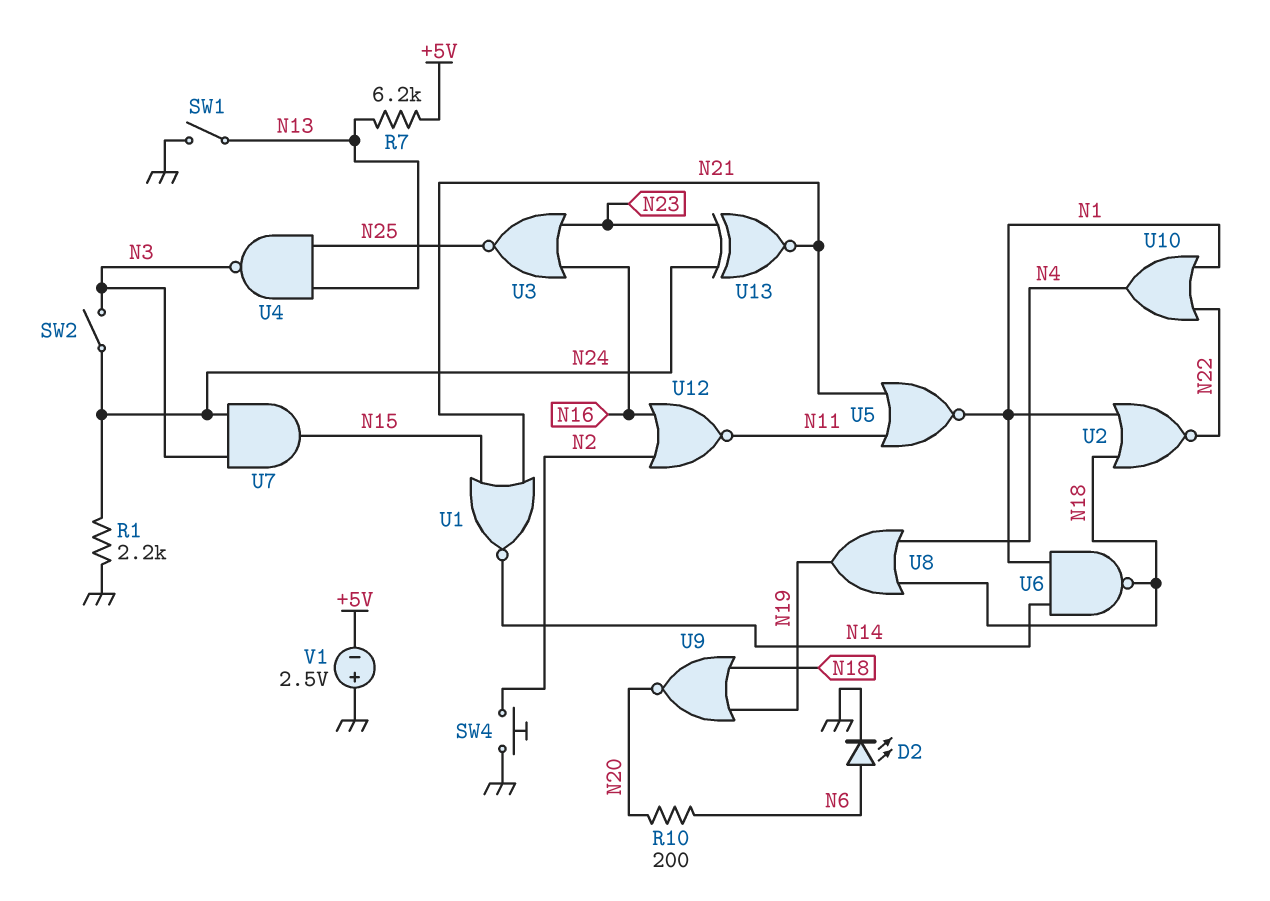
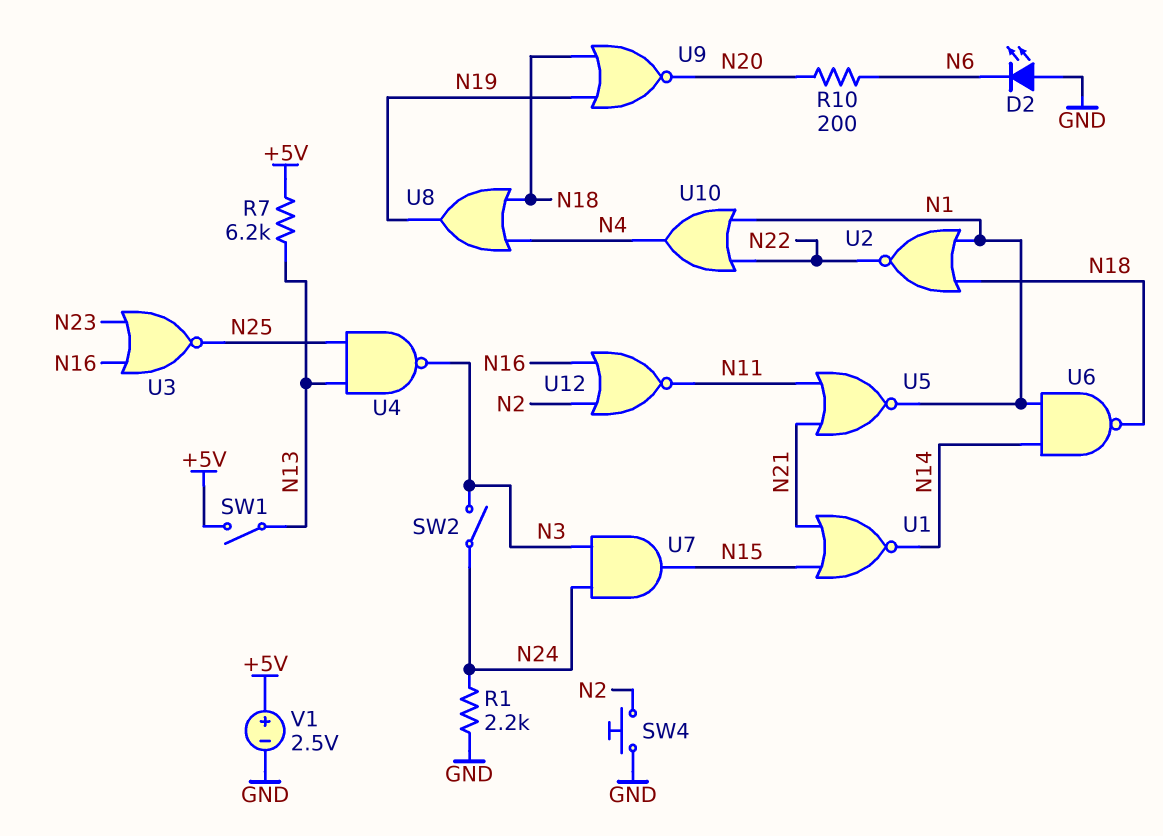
D2: LED (A N6, K GND) -> LED (A GND, K N6)
SW1: switch (GND, N13) -> switch (+5V, N13)
U13: XNOR (in N23, in N24, out N21) -> none
V1: 2.5V (plus GND, minus +5V) -> 2.5V (plus +5V, minus GND)

